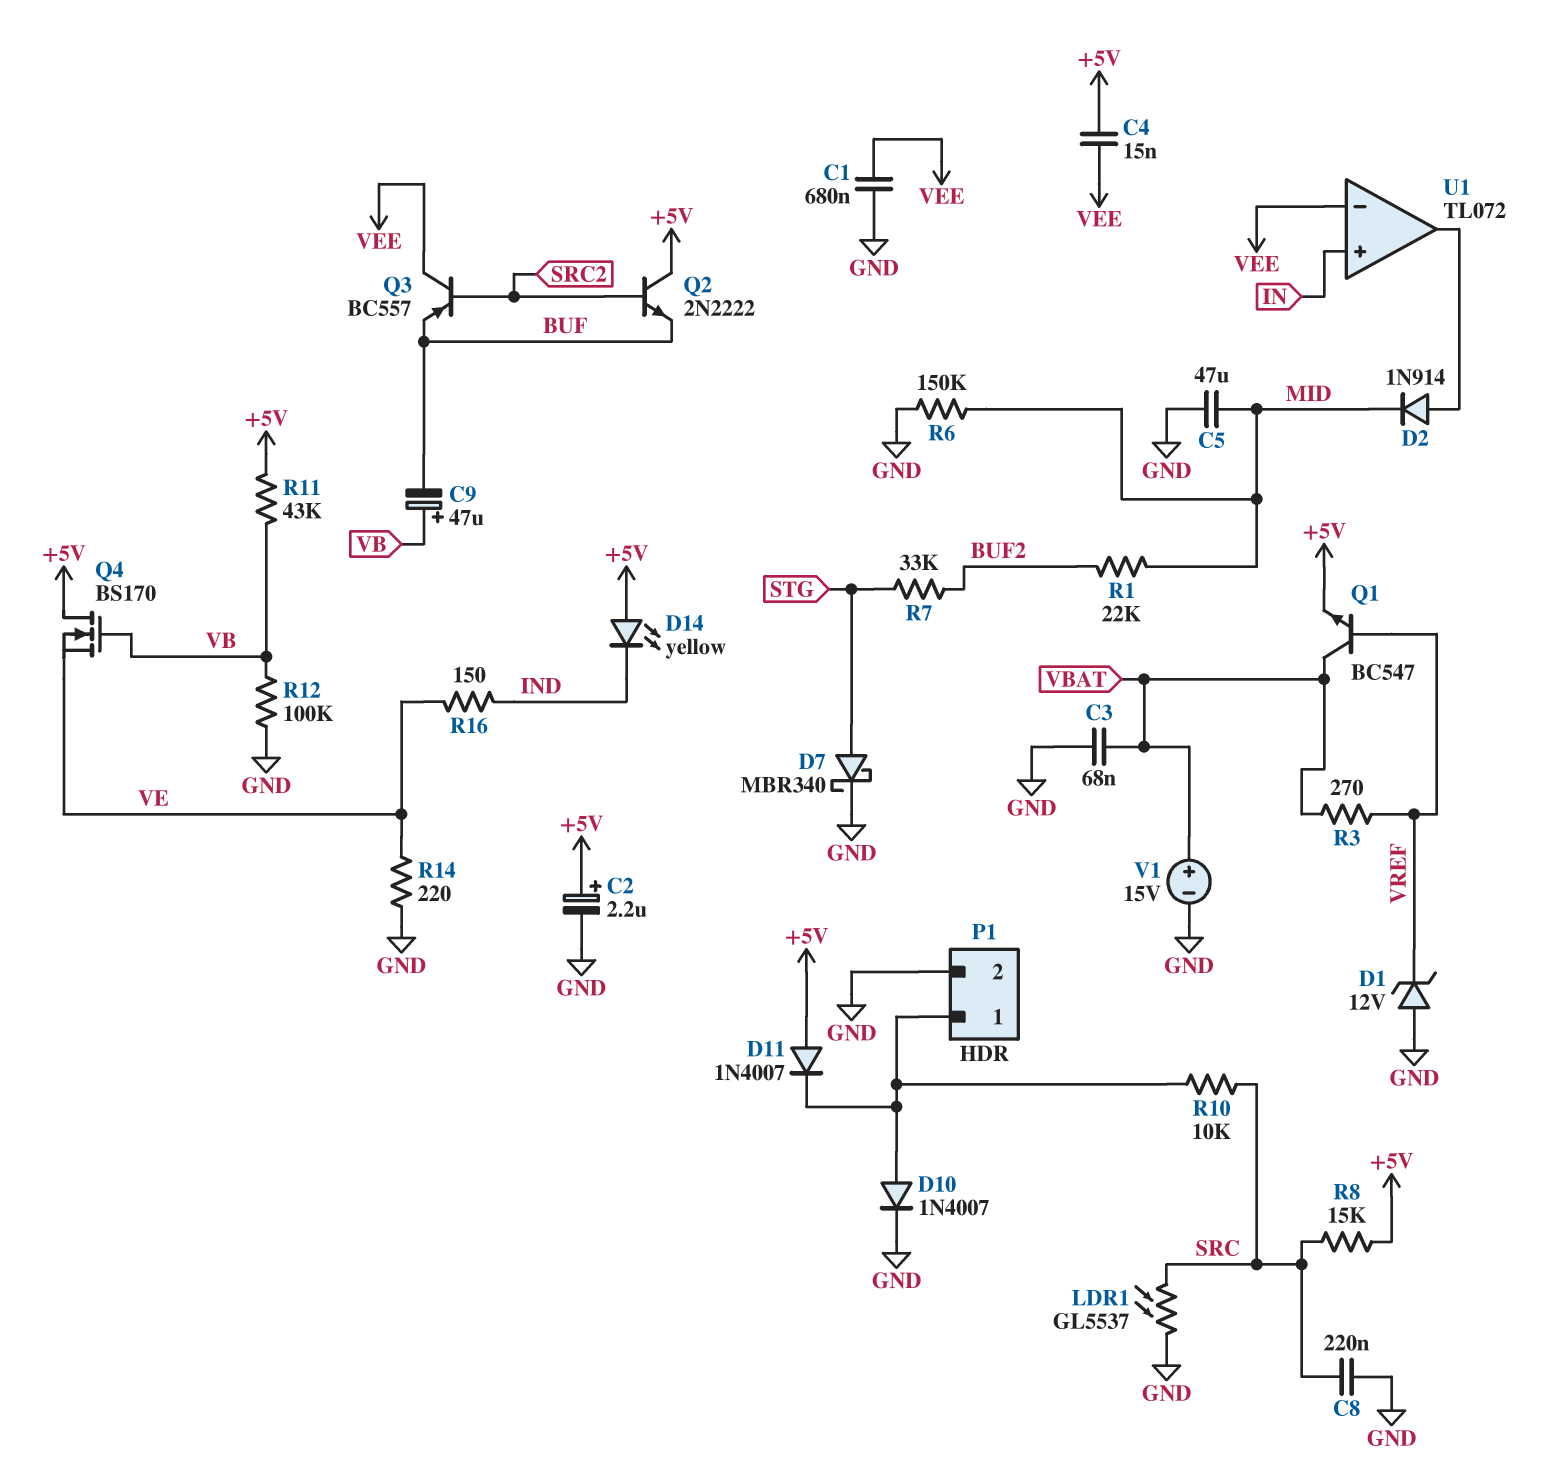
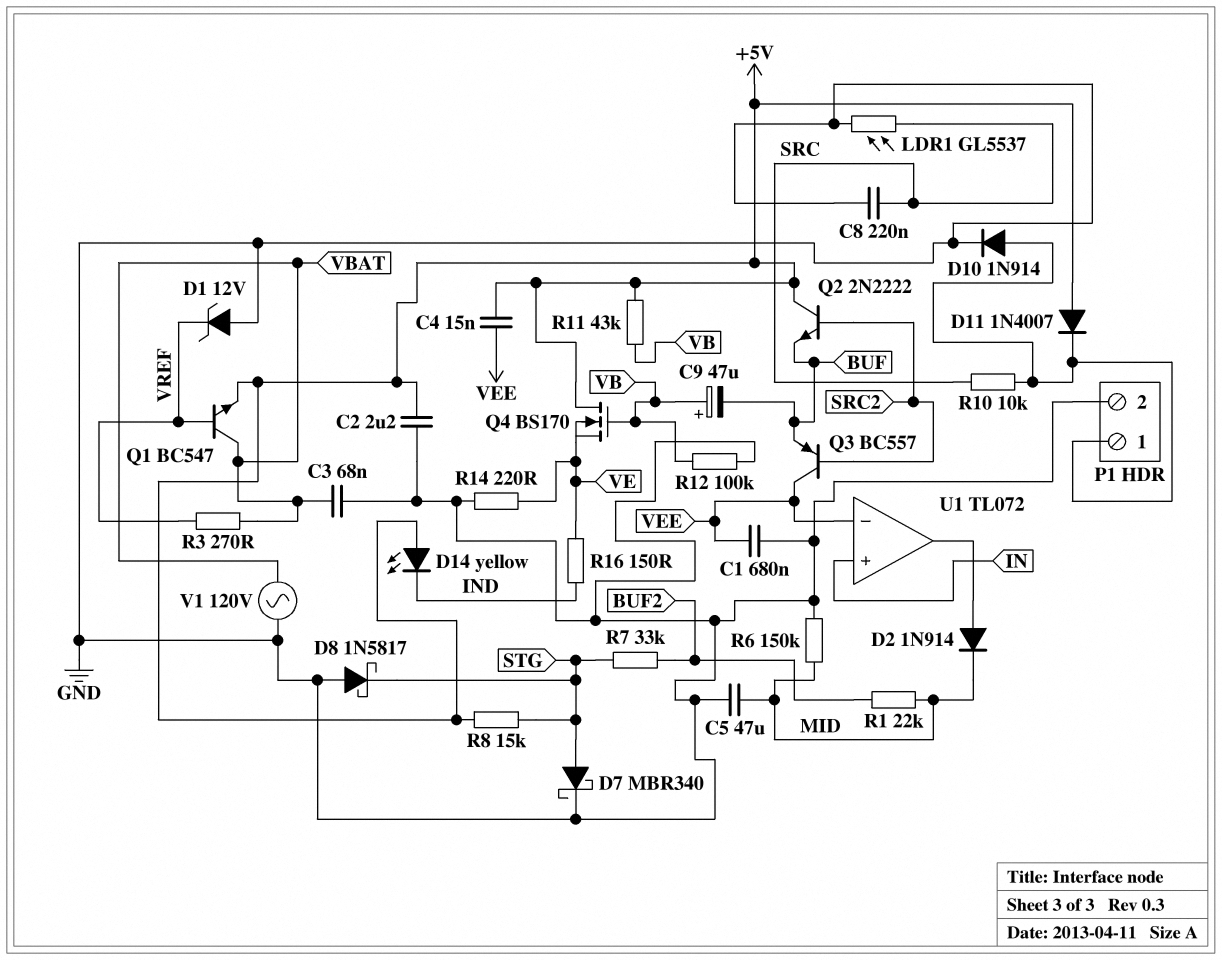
C2: 2.2uF (plus +5V, minus GND) -> 2.2uF (+5V, GND)
D8: none -> schottky 1N5817 (A GND, K STG)
D10: diode 1N4007 (A P1/1, K GND) -> diode 1N914 (A P1/1, K GND)
R8: 15k (+5V, SRC) -> 15k (+5V, STG)
V1: 15V (plus VBAT, minus GND) -> AC 120V (GND, VBAT)

